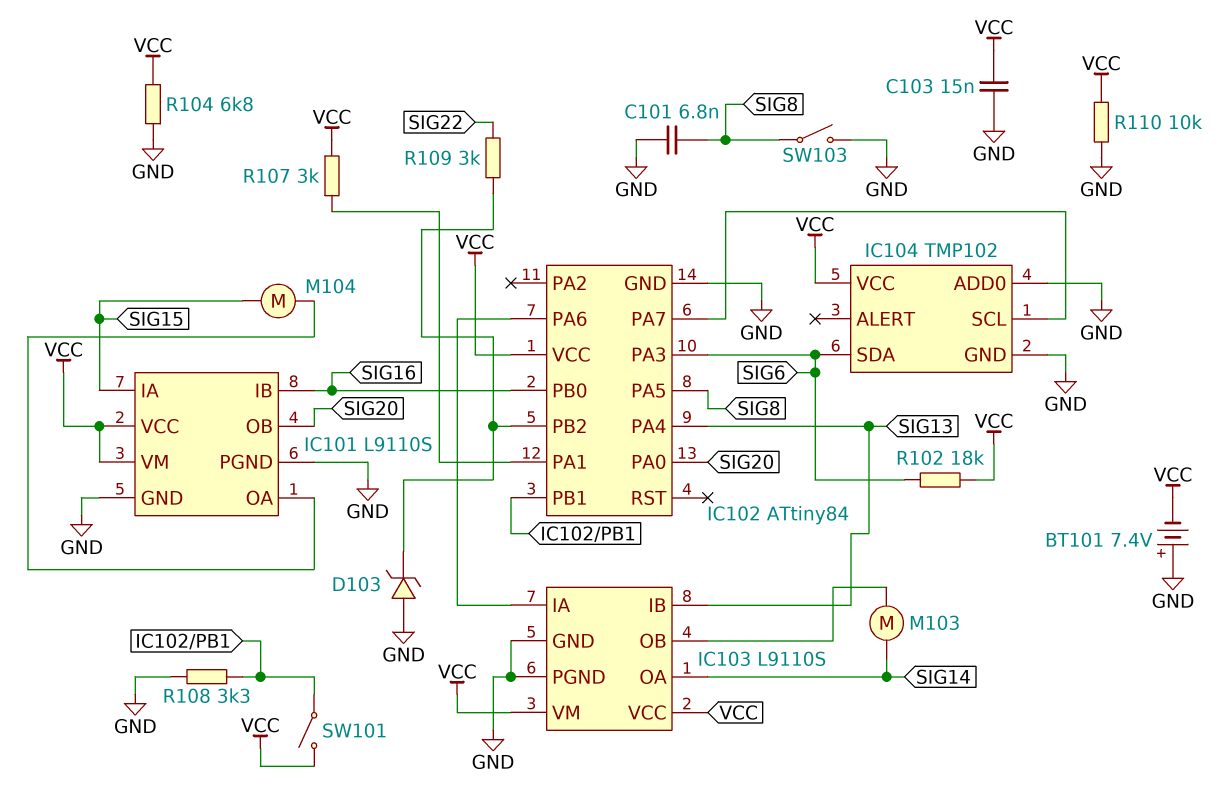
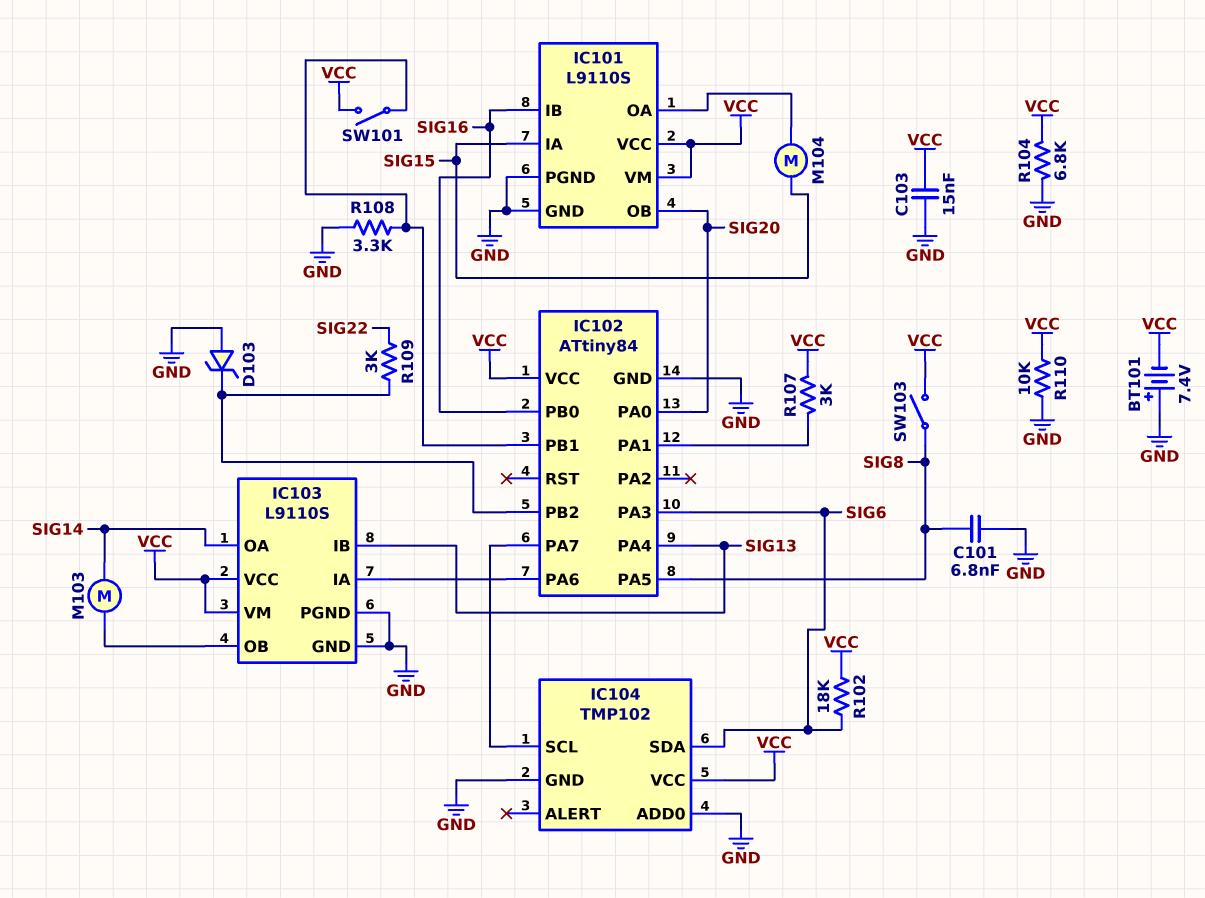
SW103: switch (GND, SIG8) -> switch (SIG8, VCC)

